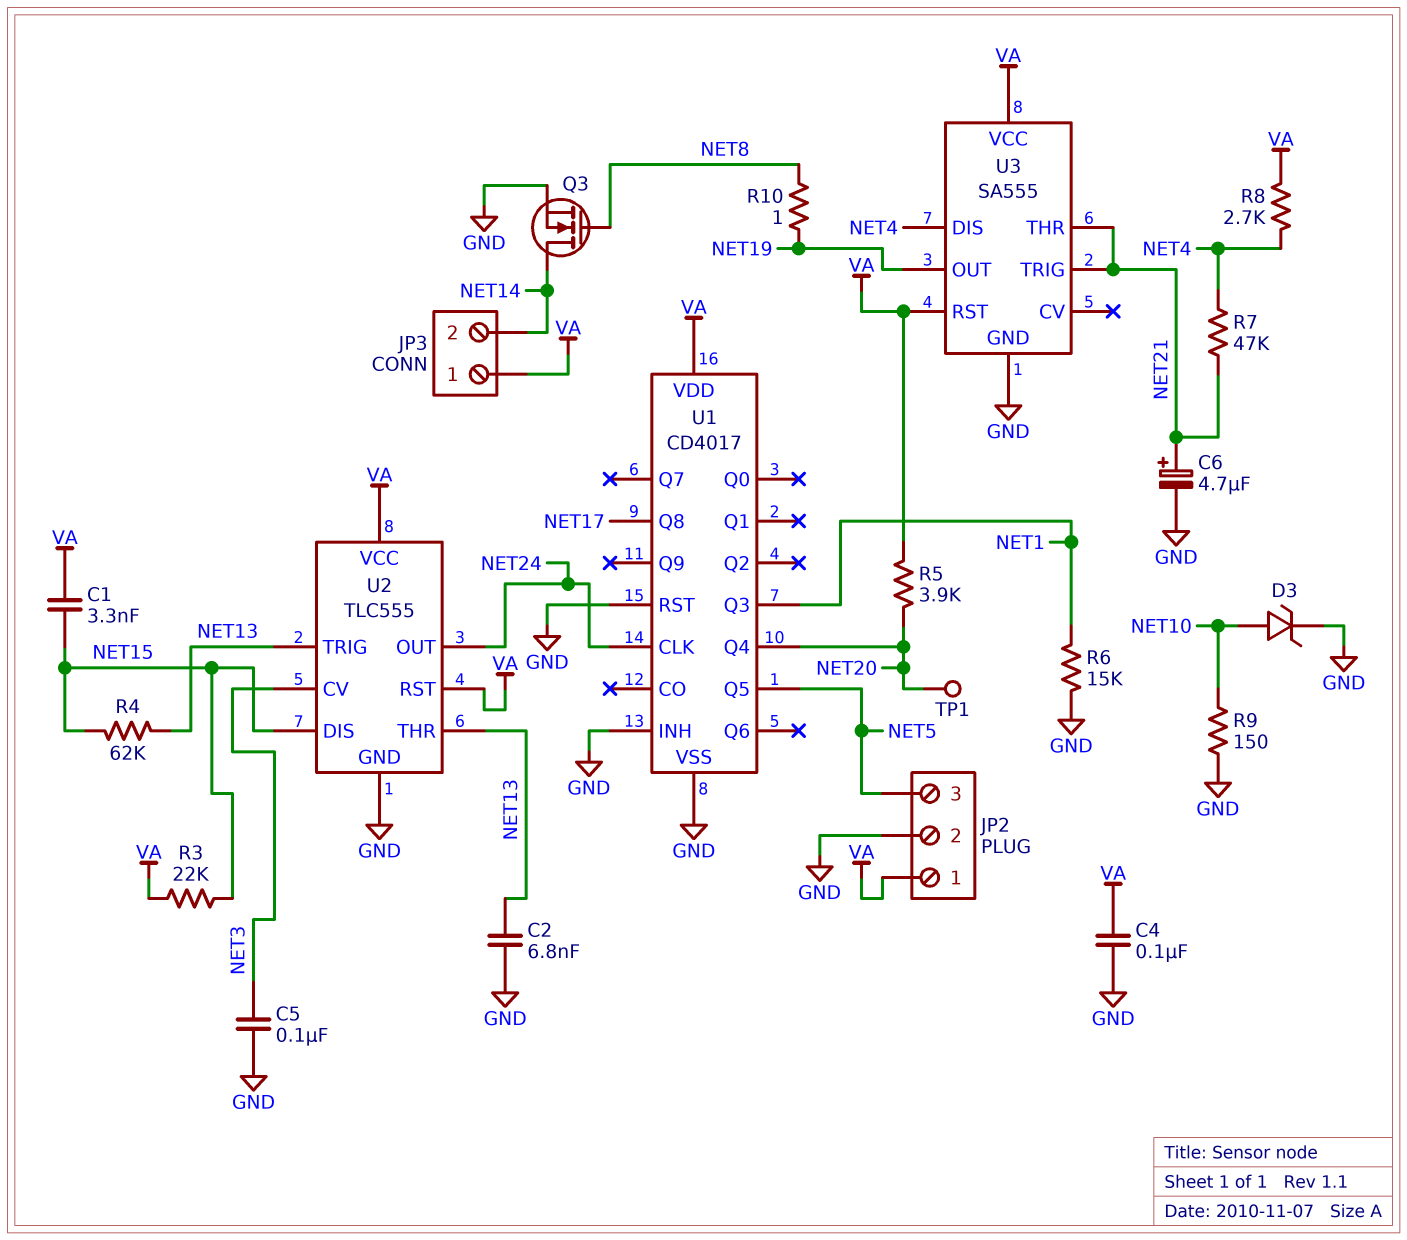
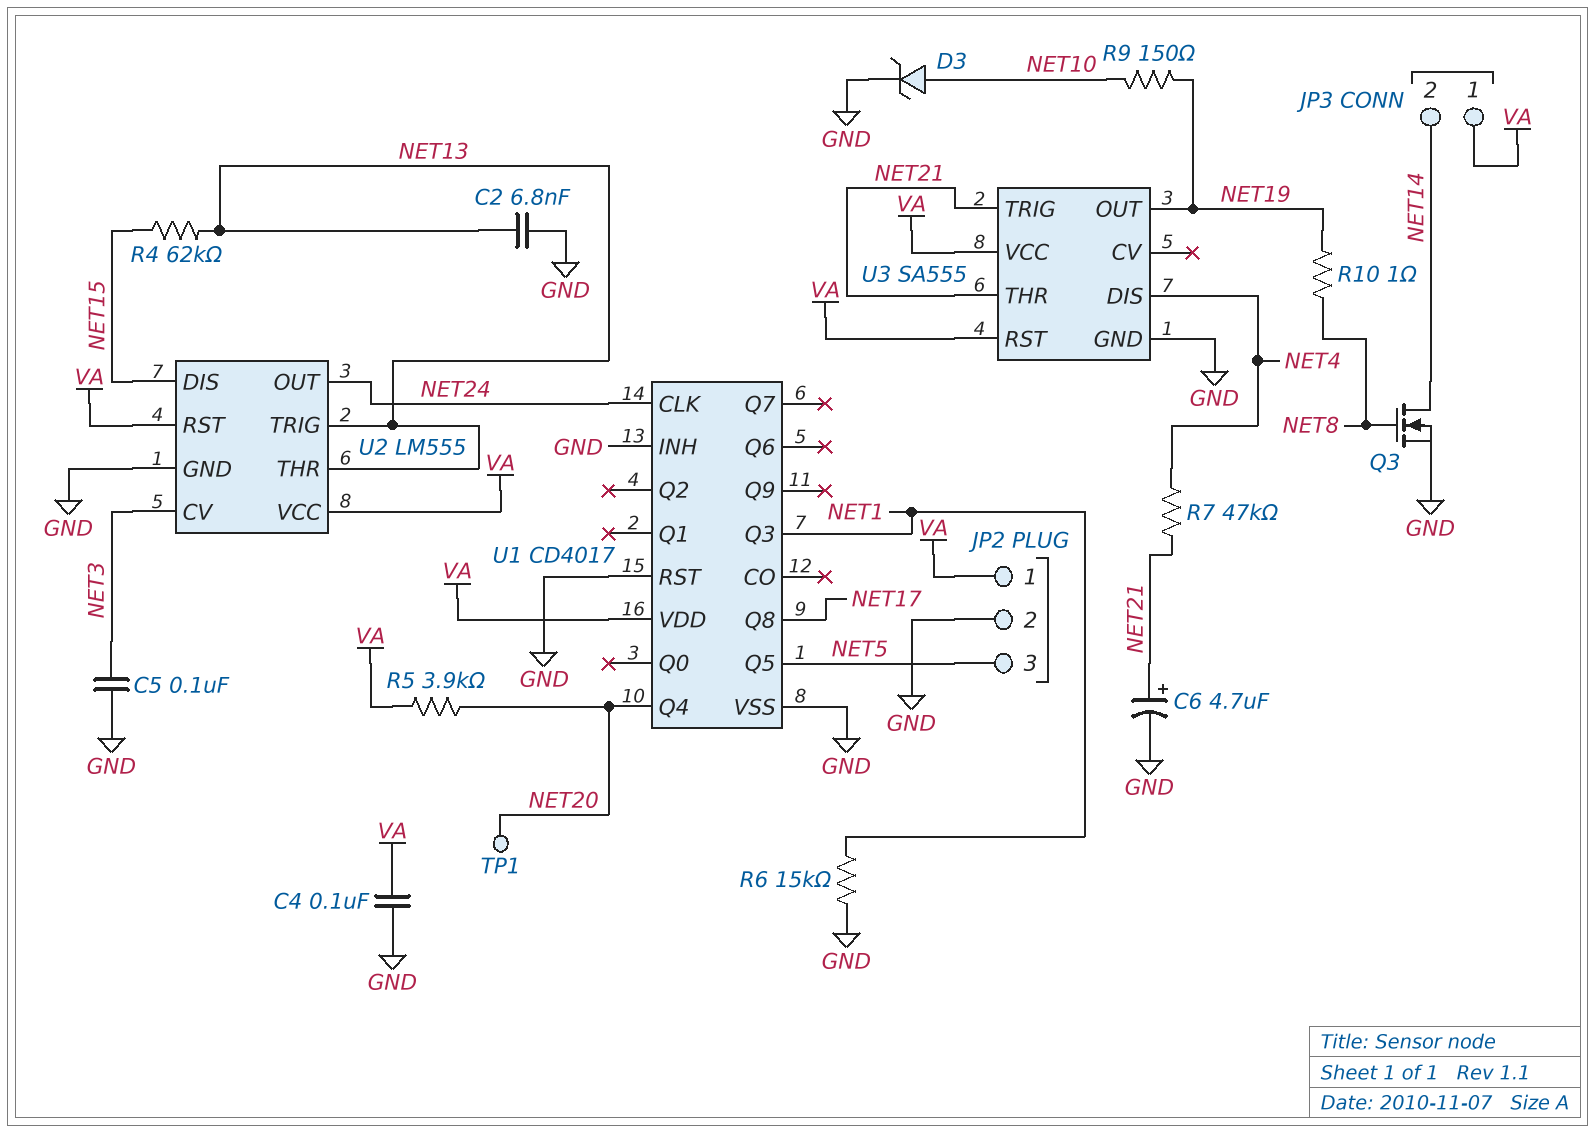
C1: 3.3nF (NET15, VA) -> none
R3: 22k (NET15, VA) -> none
R8: 2.7k (NET4, VA) -> none
R9: 150 (GND, NET10) -> 150 (NET10, NET19)
U2: TLC555 -> LM555

